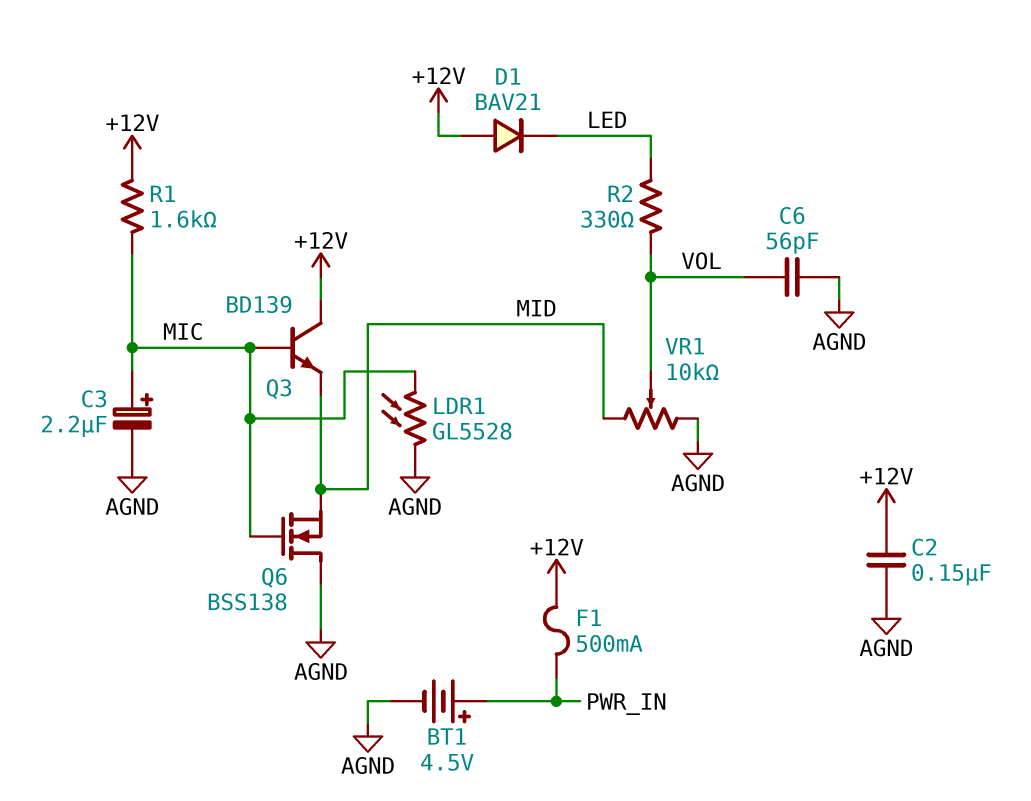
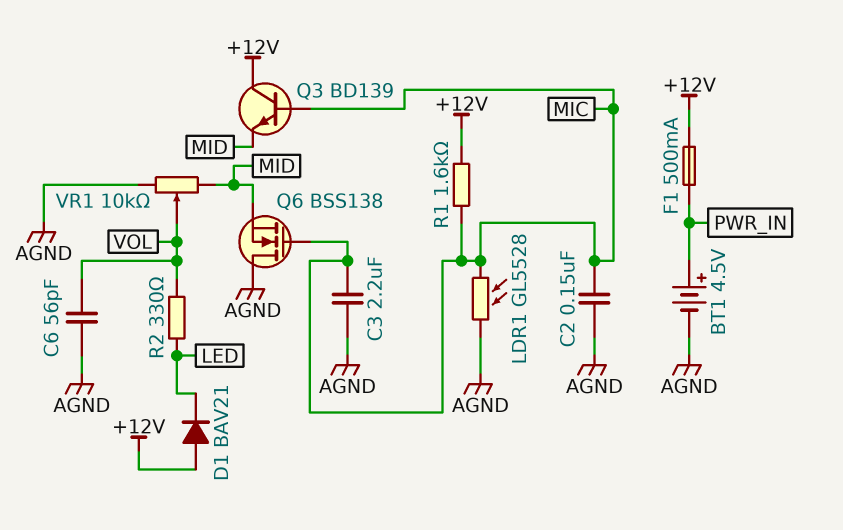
C2: 150nF (+12V, AGND) -> 150nF (AGND, MIC)
C3: 2.2uF (plus MIC, minus AGND) -> 2.2uF (AGND, MIC)

